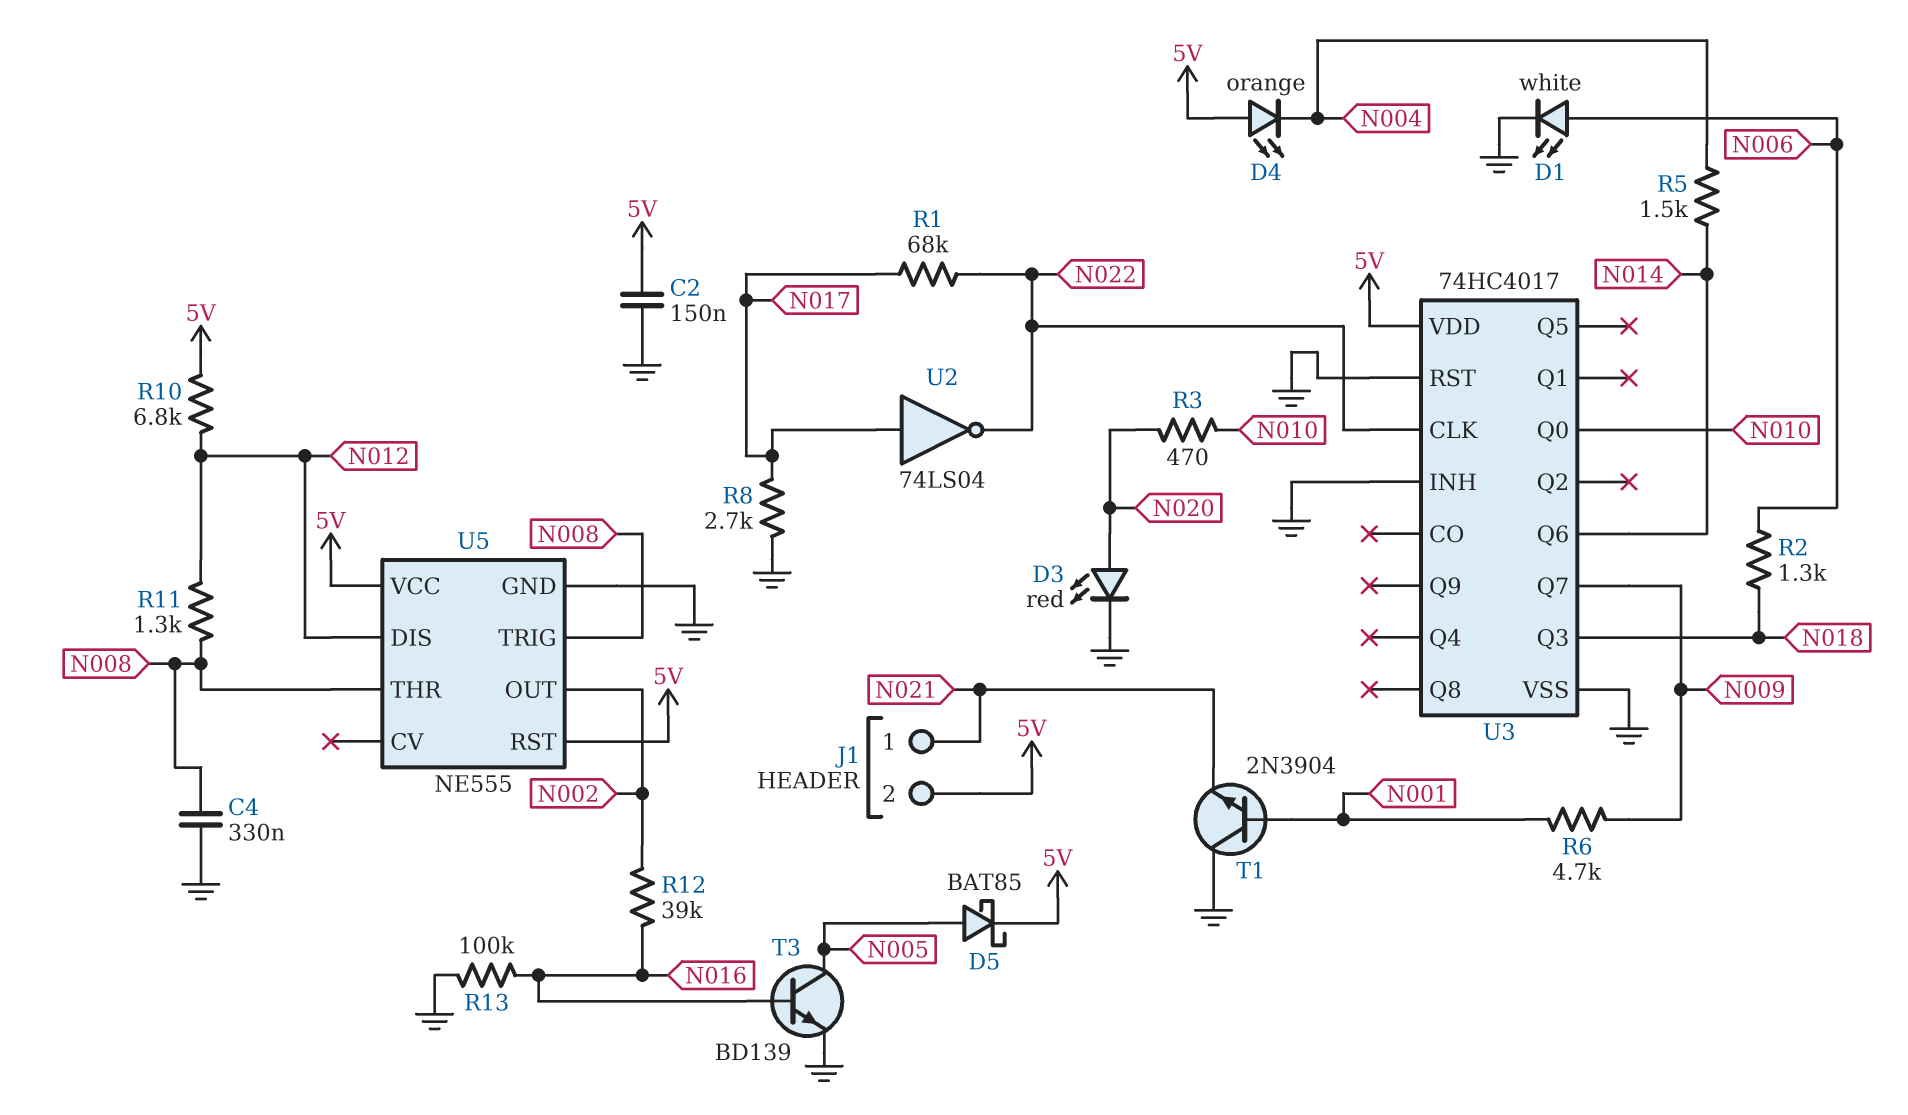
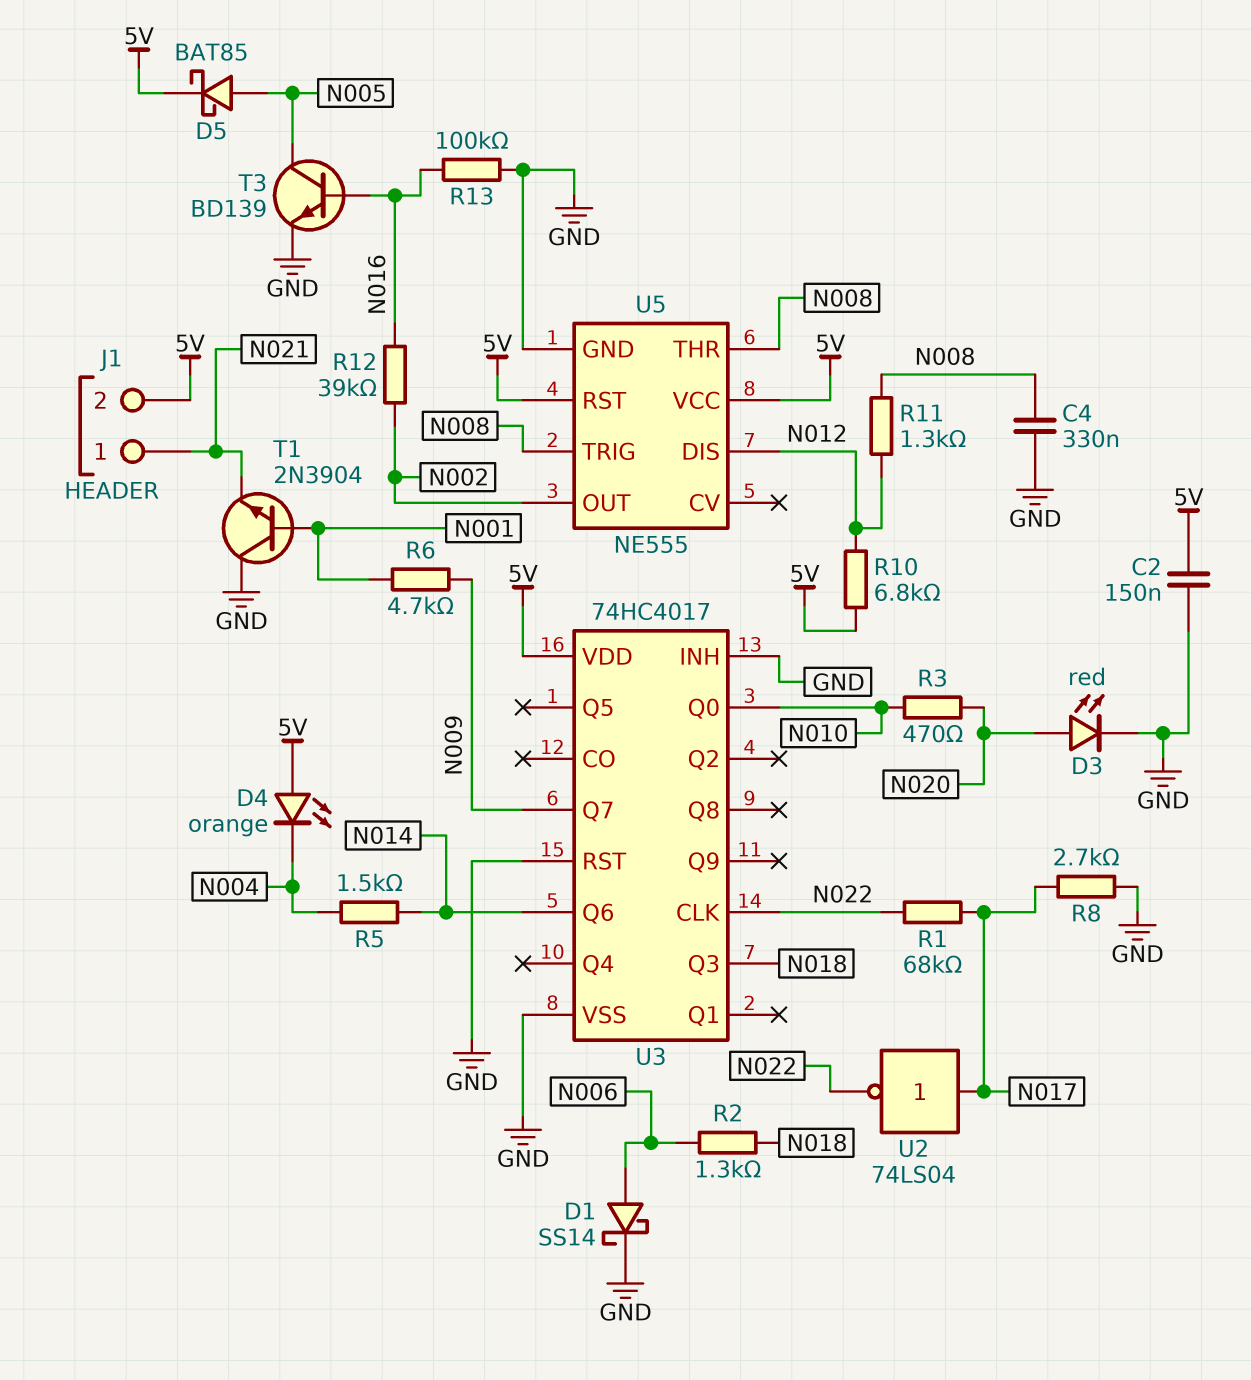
D1: LED white (A N006, K GND) -> schottky SS14 (A N006, K GND)

